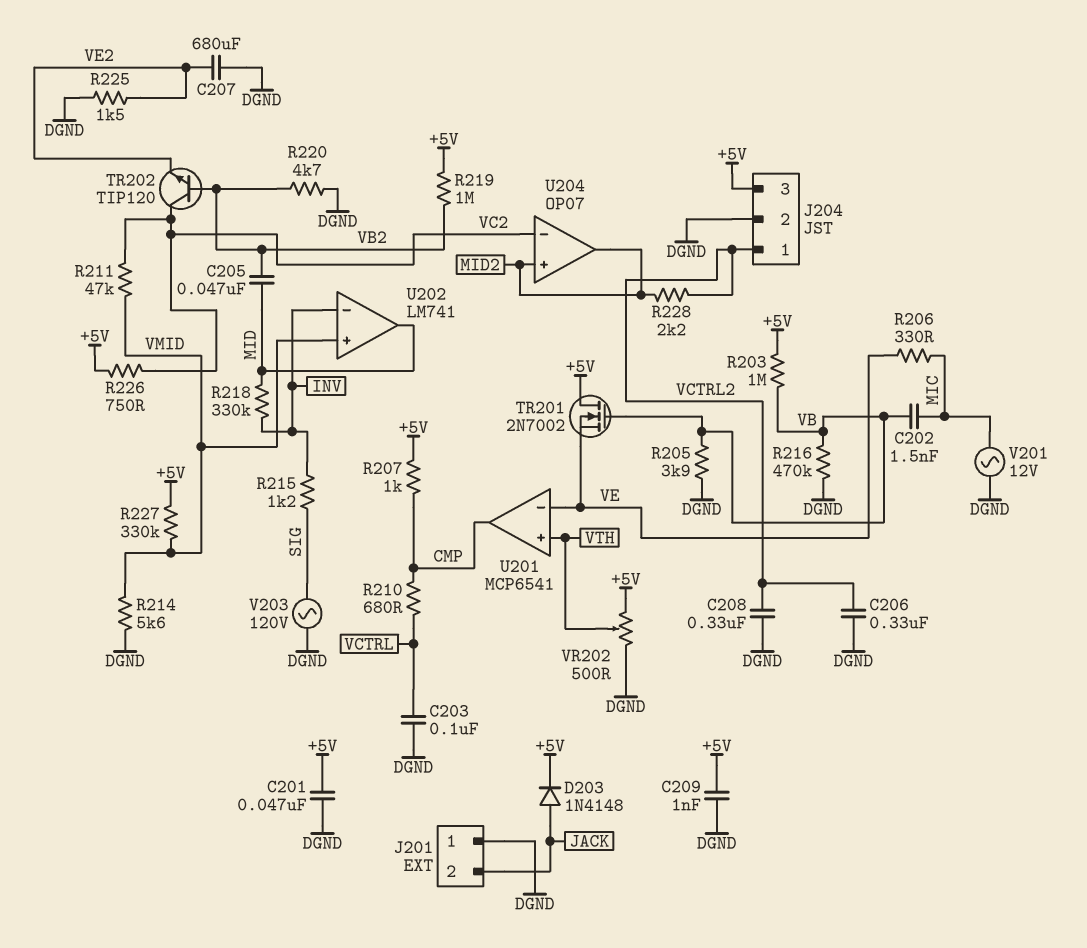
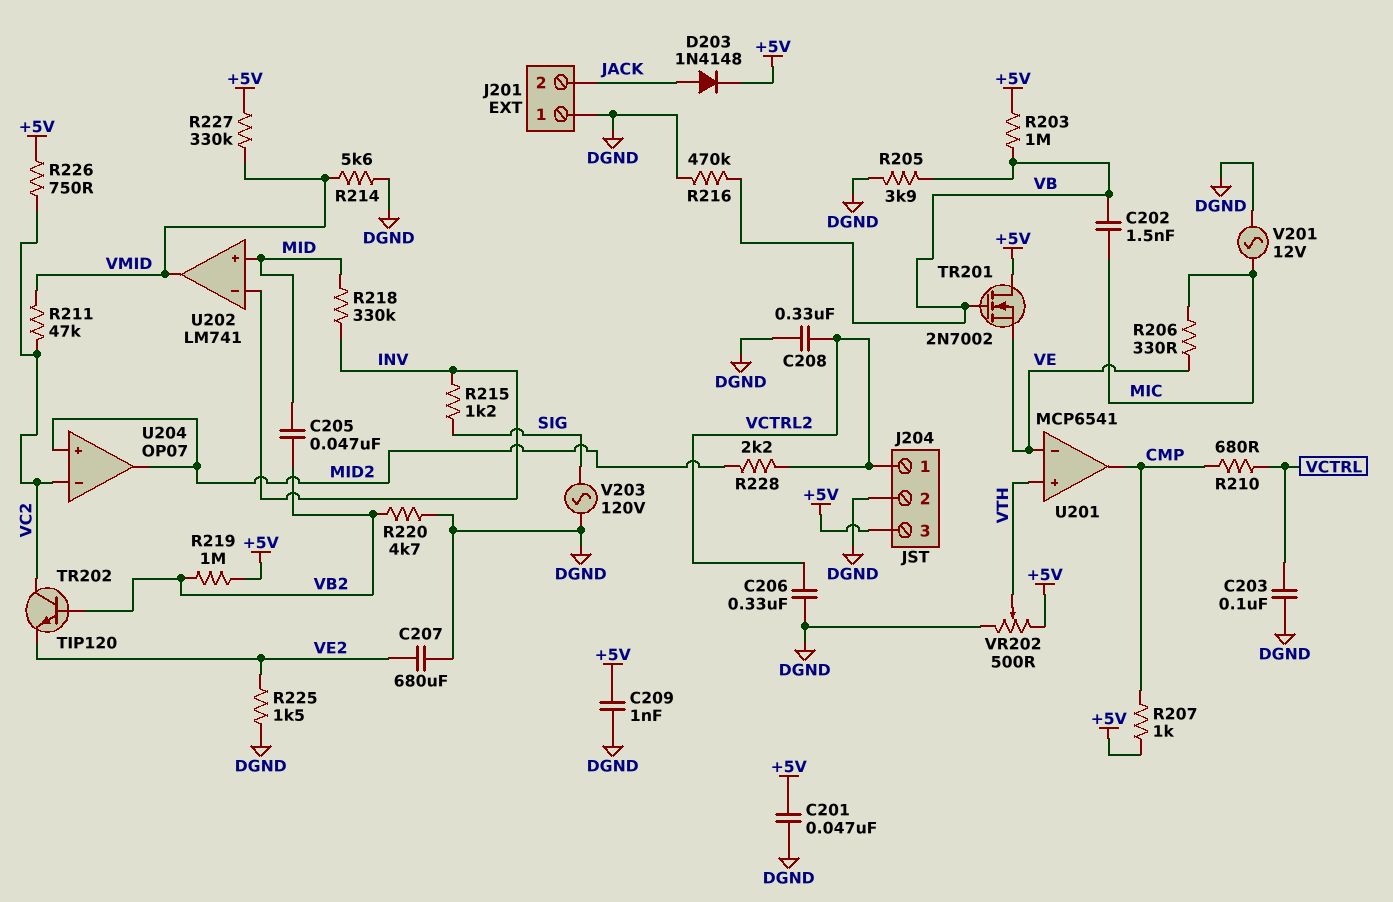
U202 pin in+: VMID -> MID
U202 pin out: MID -> VMID

